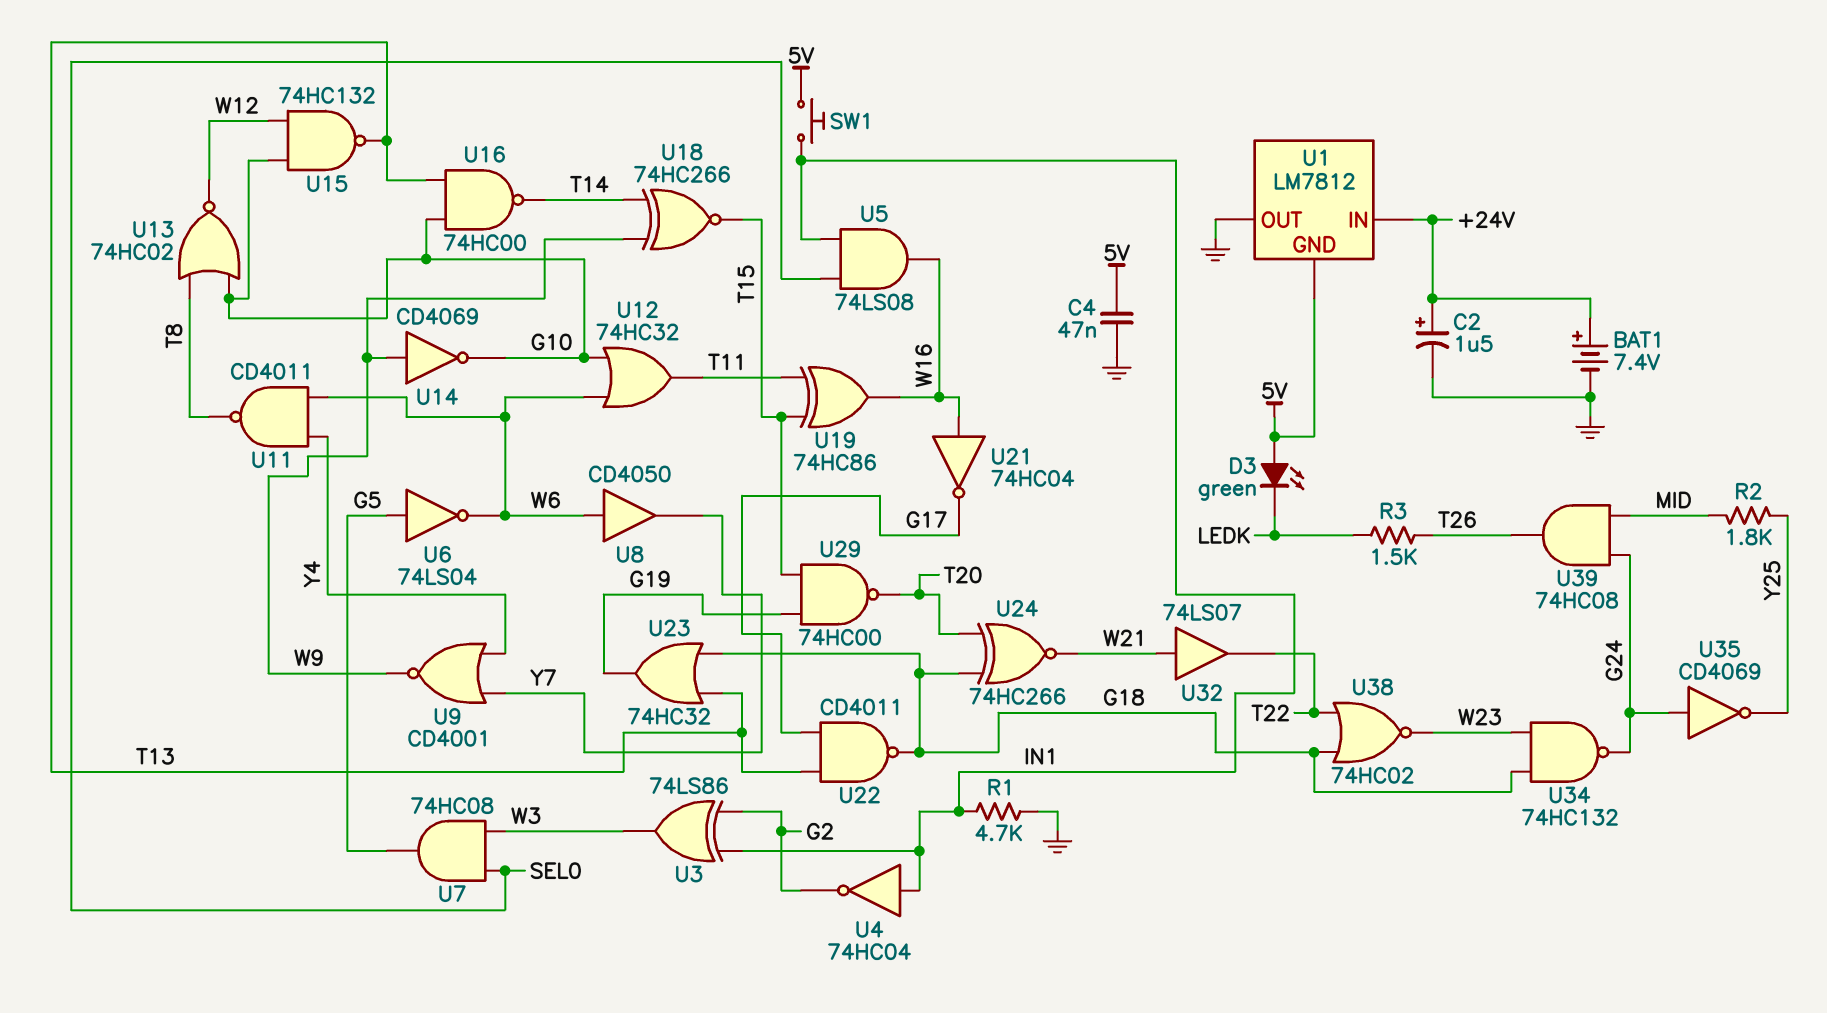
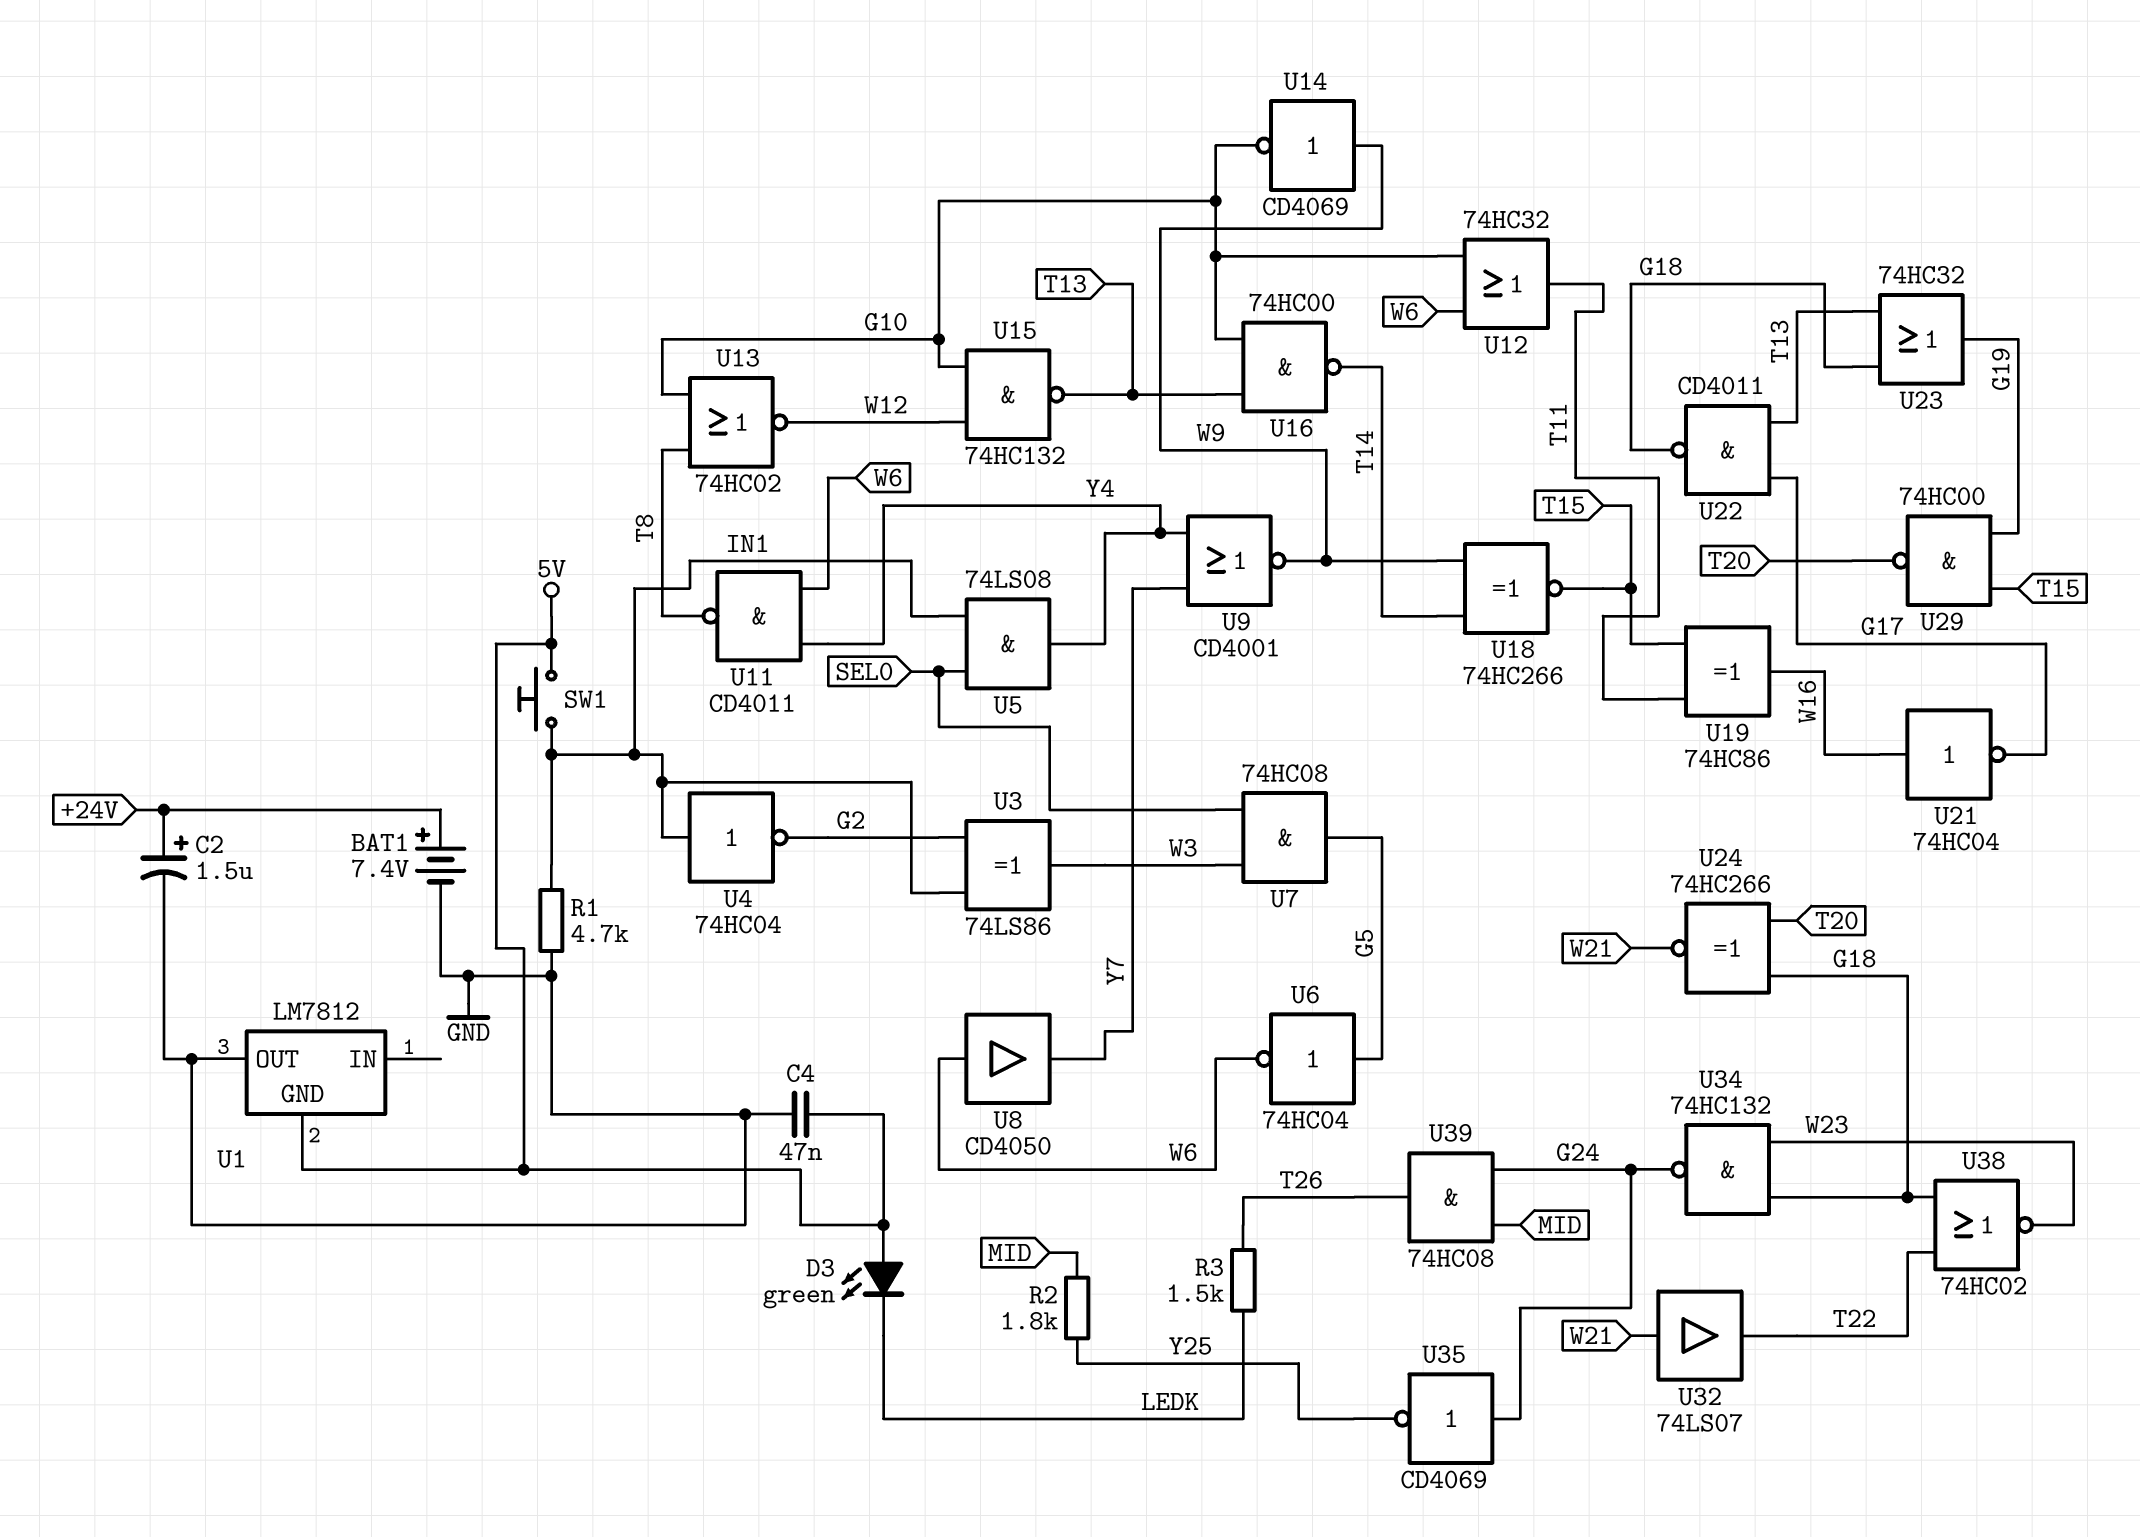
U1 pin IN: +24V -> none
U5: AND 74LS08 (in IN1, in SEL0, out W16) -> AND 74LS08 (in IN1, in SEL0, out Y4)
U6: NOT 74LS04 (in G5, out W6) -> NOT 74HC04 (in G5, out W6)

